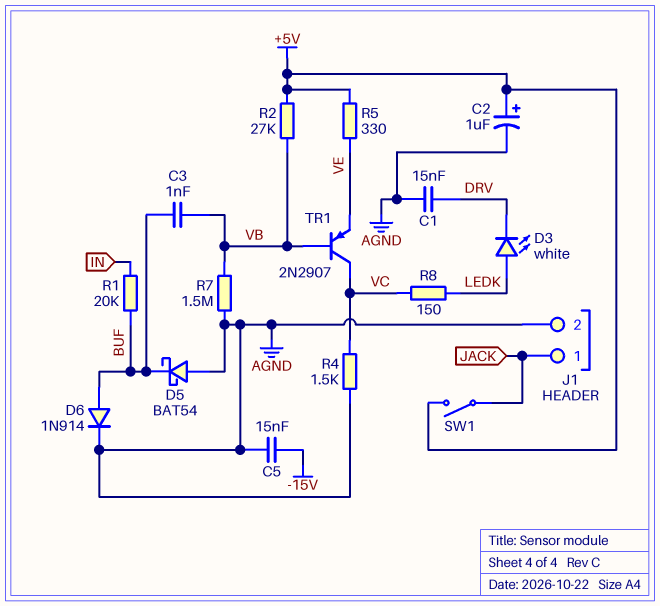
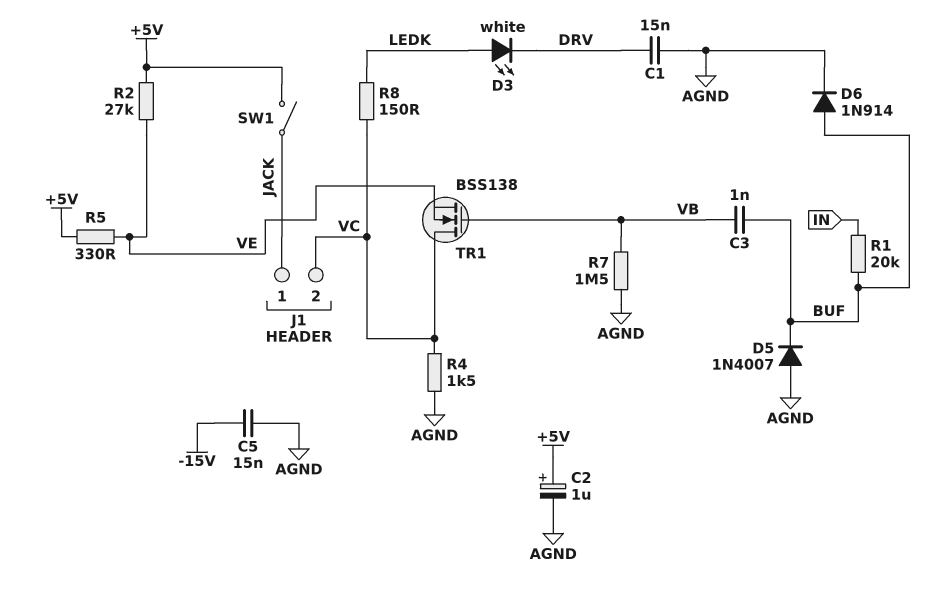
D5: schottky BAT54 (A AGND, K BUF) -> diode 1N4007 (A AGND, K BUF)
J1 pin 2: AGND -> VC
R2: 27k (+5V, VB) -> 27k (+5V, VE)
TR1: PNP 2N2907 (B VB, C VC, E VE) -> NMOS BSS138 (G VB, D VC, S VE)

